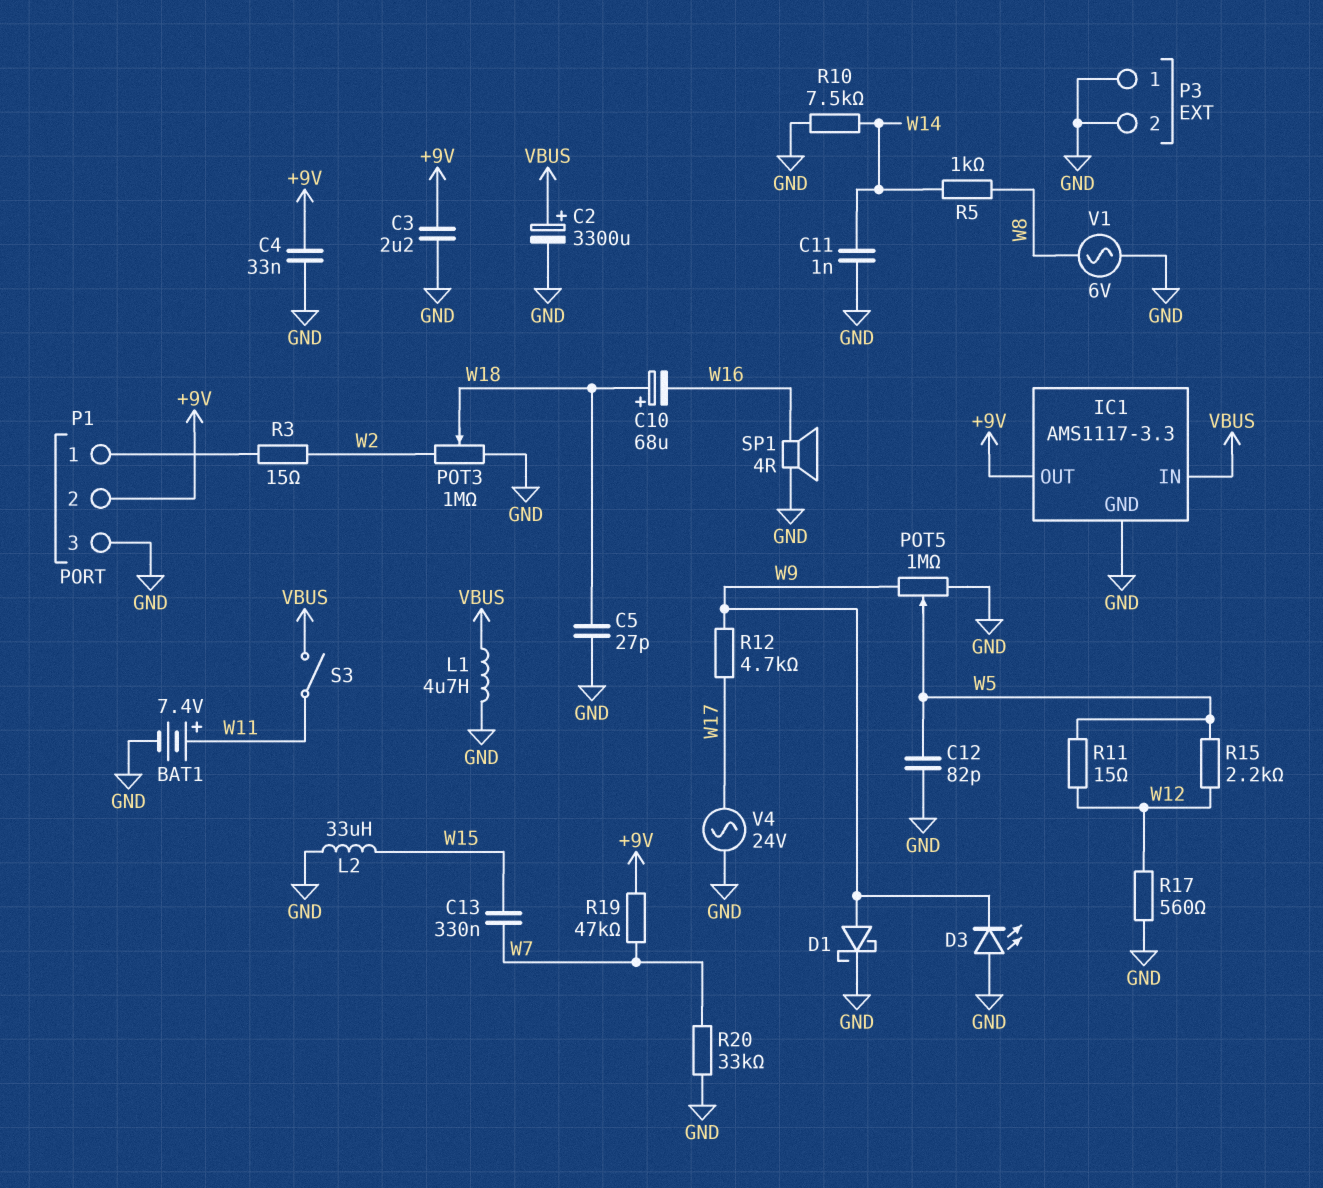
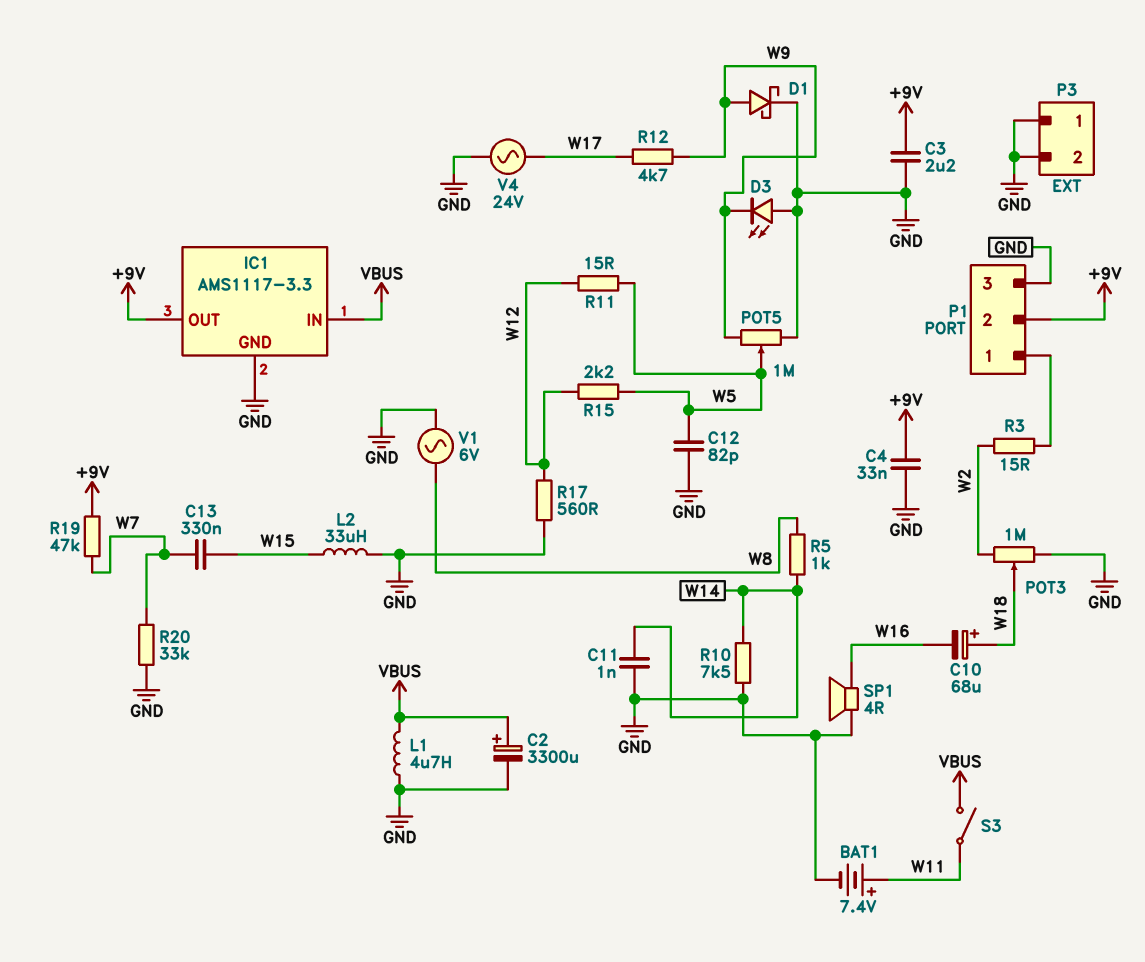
C5: 27pF (GND, W18) -> none

